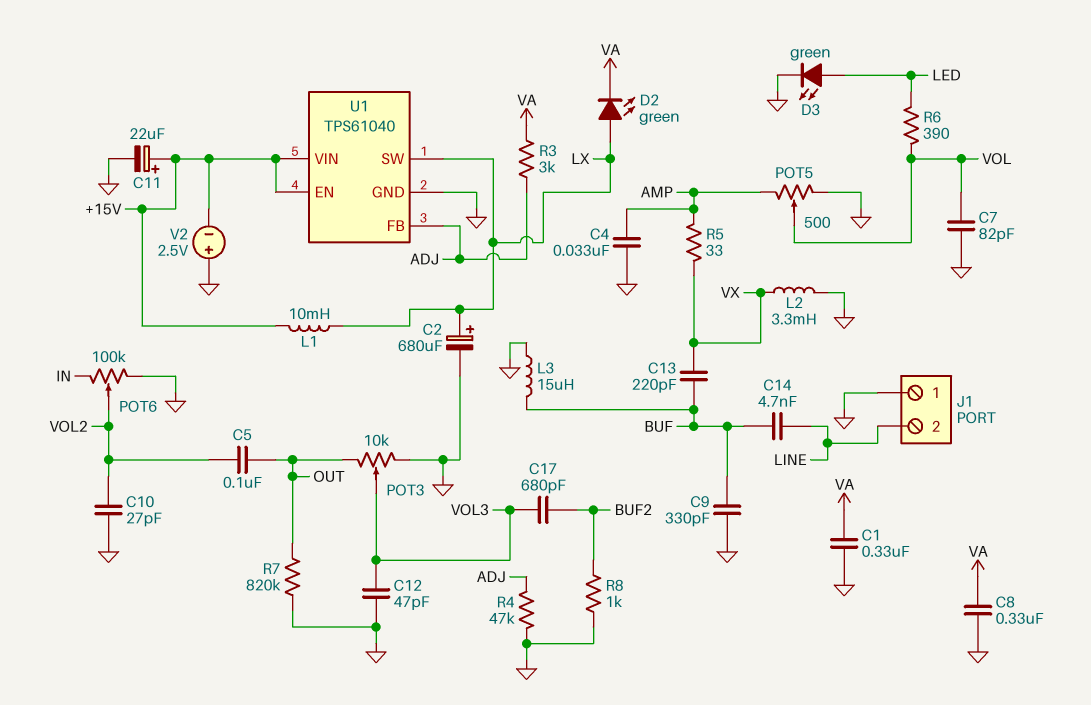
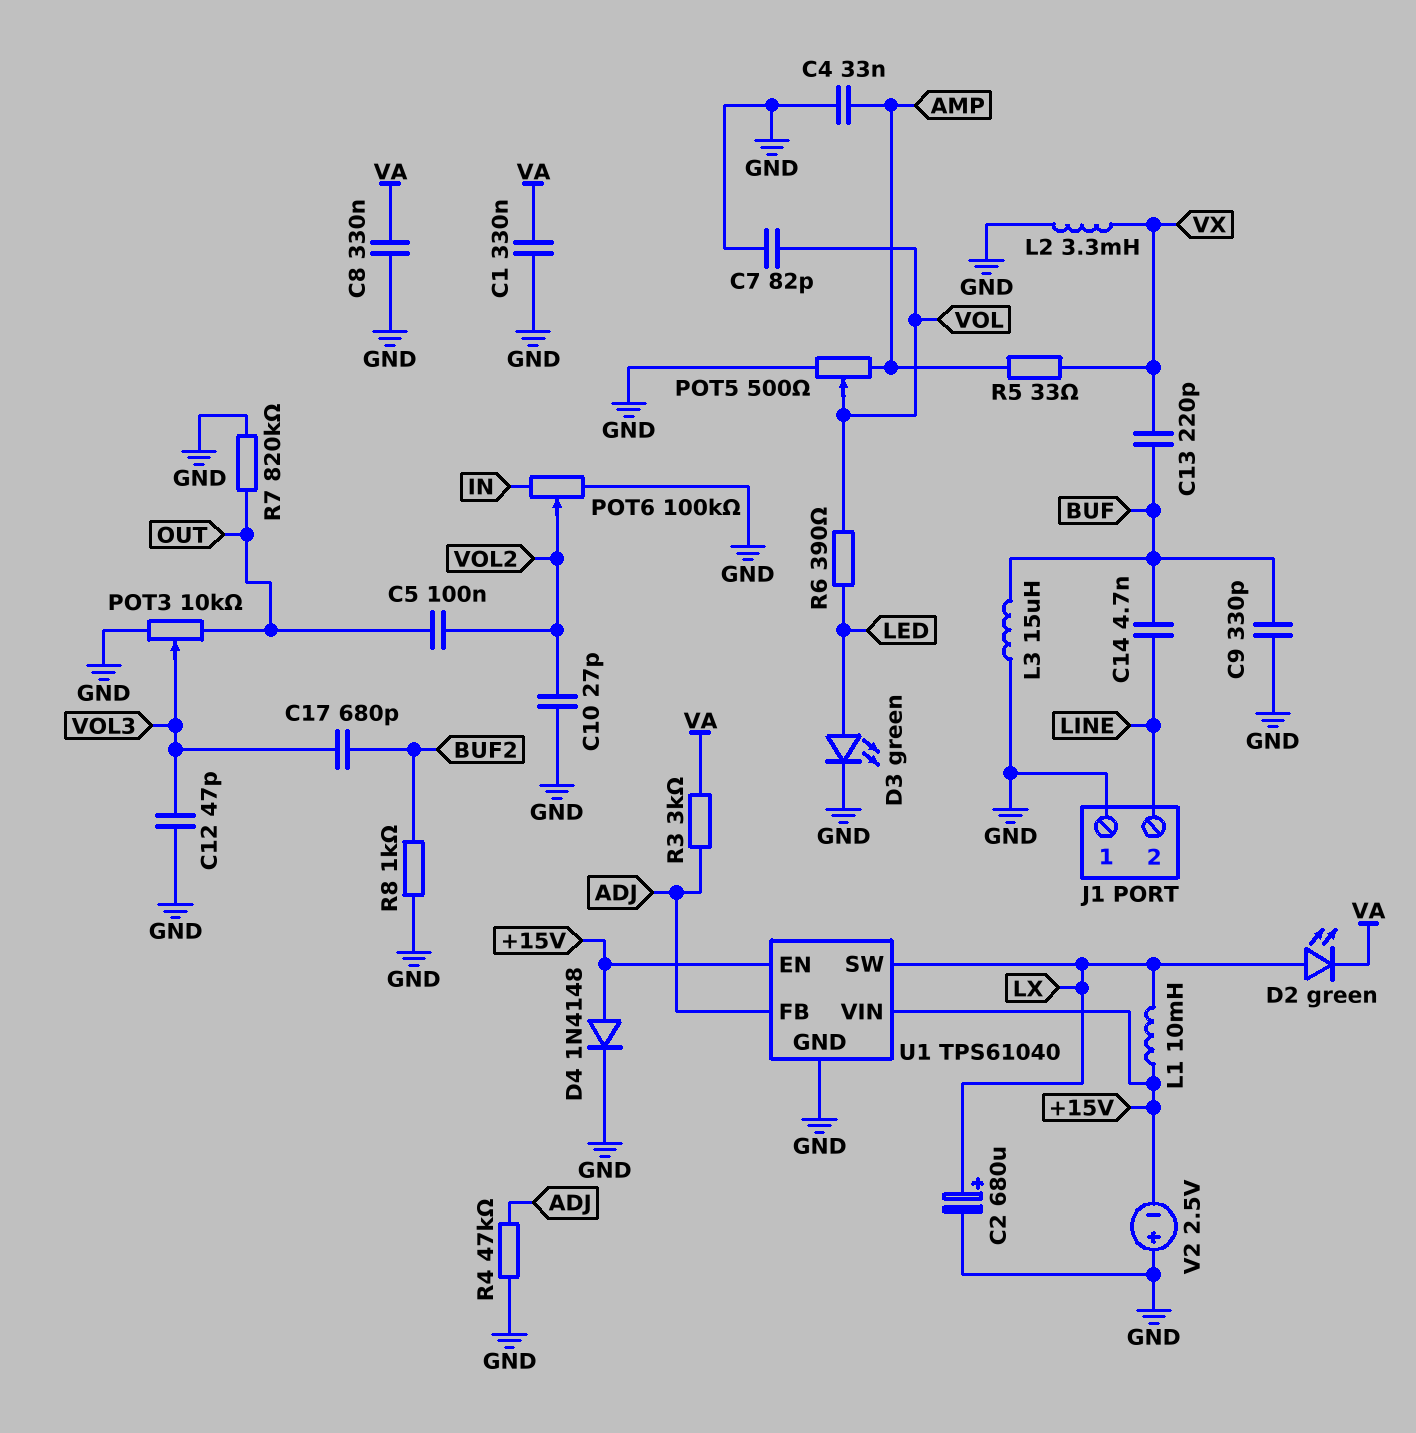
C11: 22uF (plus +15V, minus GND) -> none
D4: none -> diode 1N4148 (A +15V, K GND)

